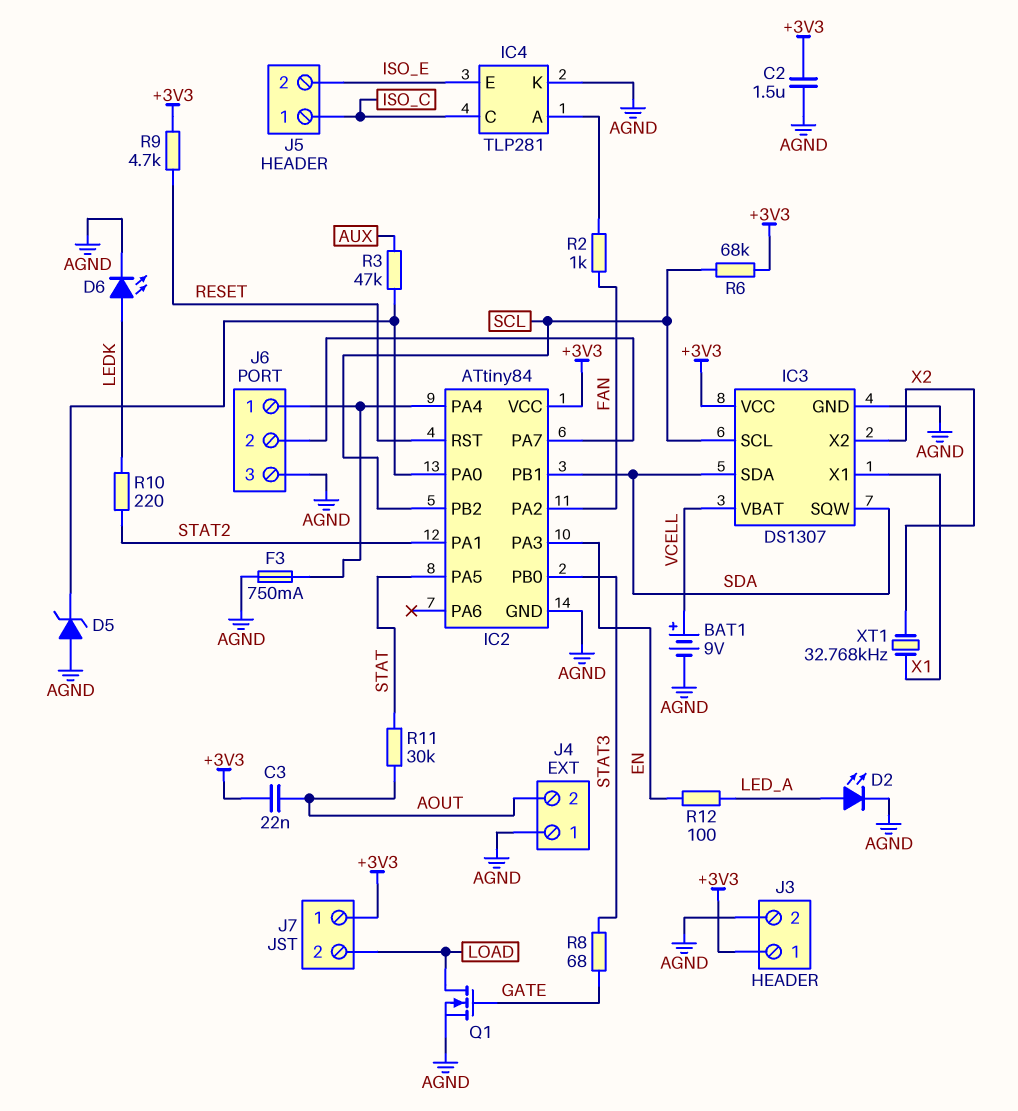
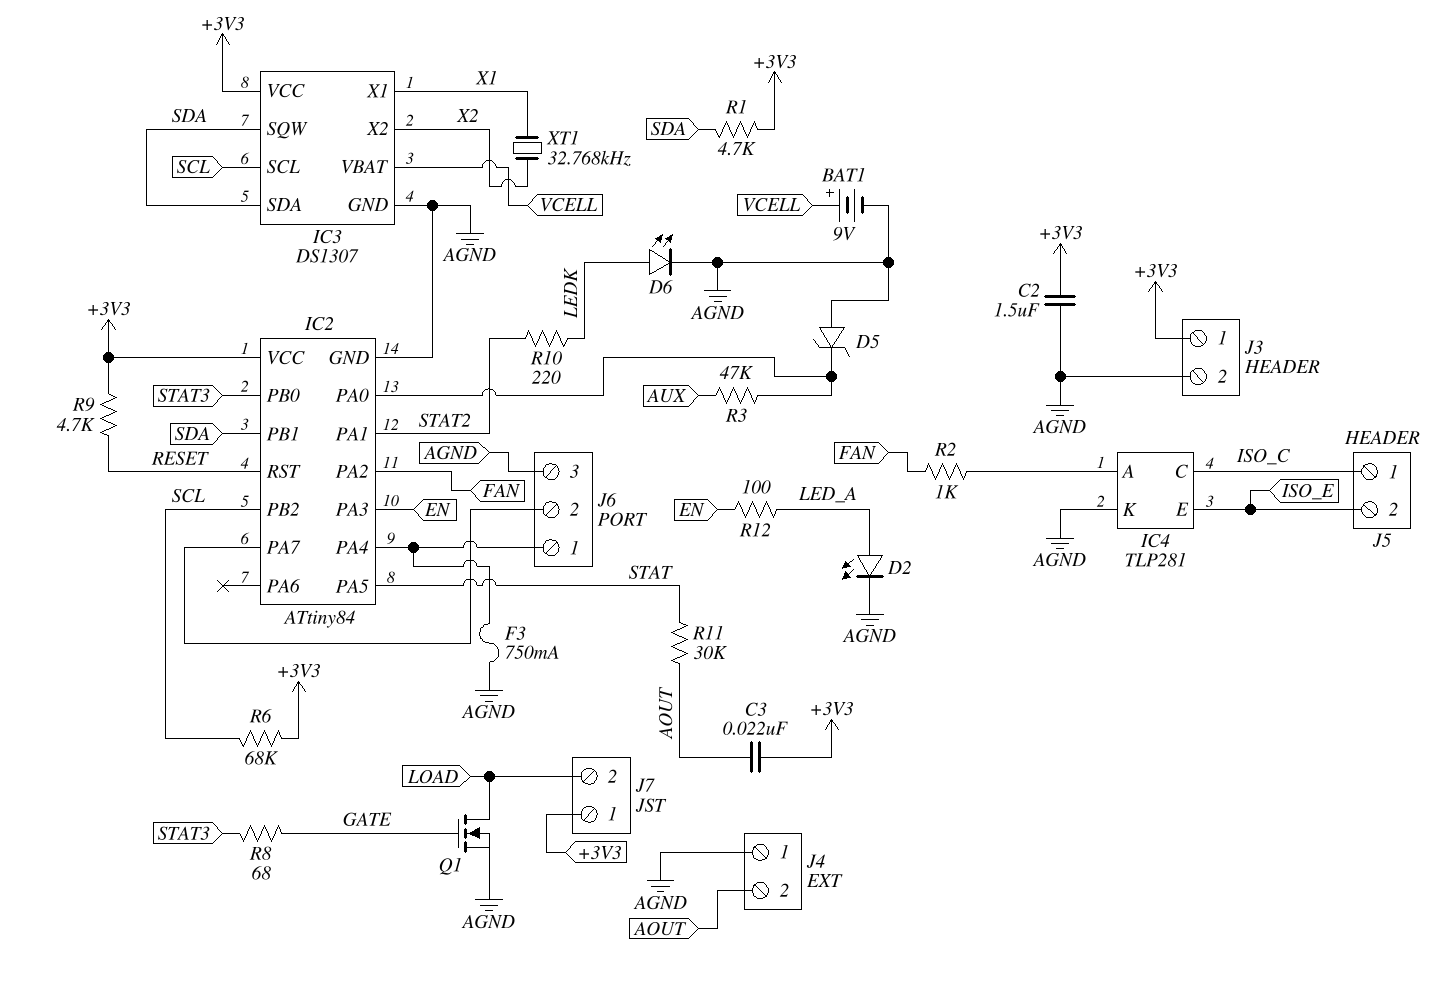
R1: none -> 4.7k (+3V3, SDA)

